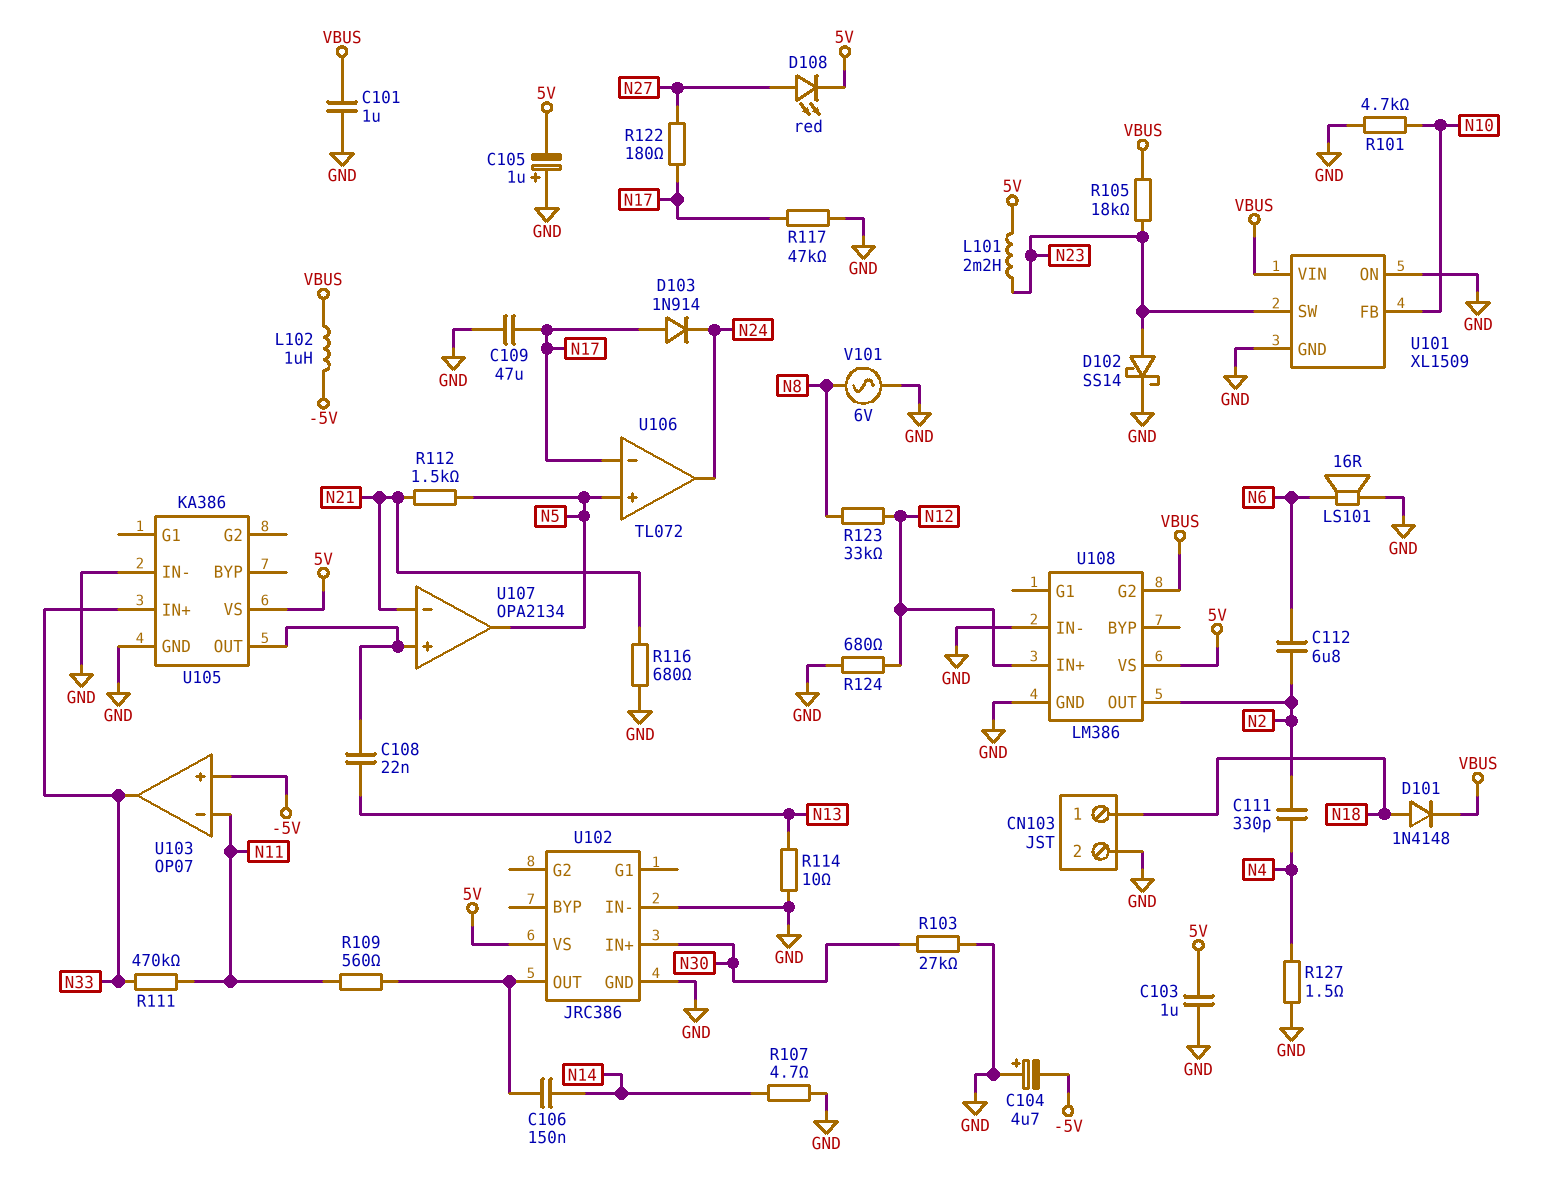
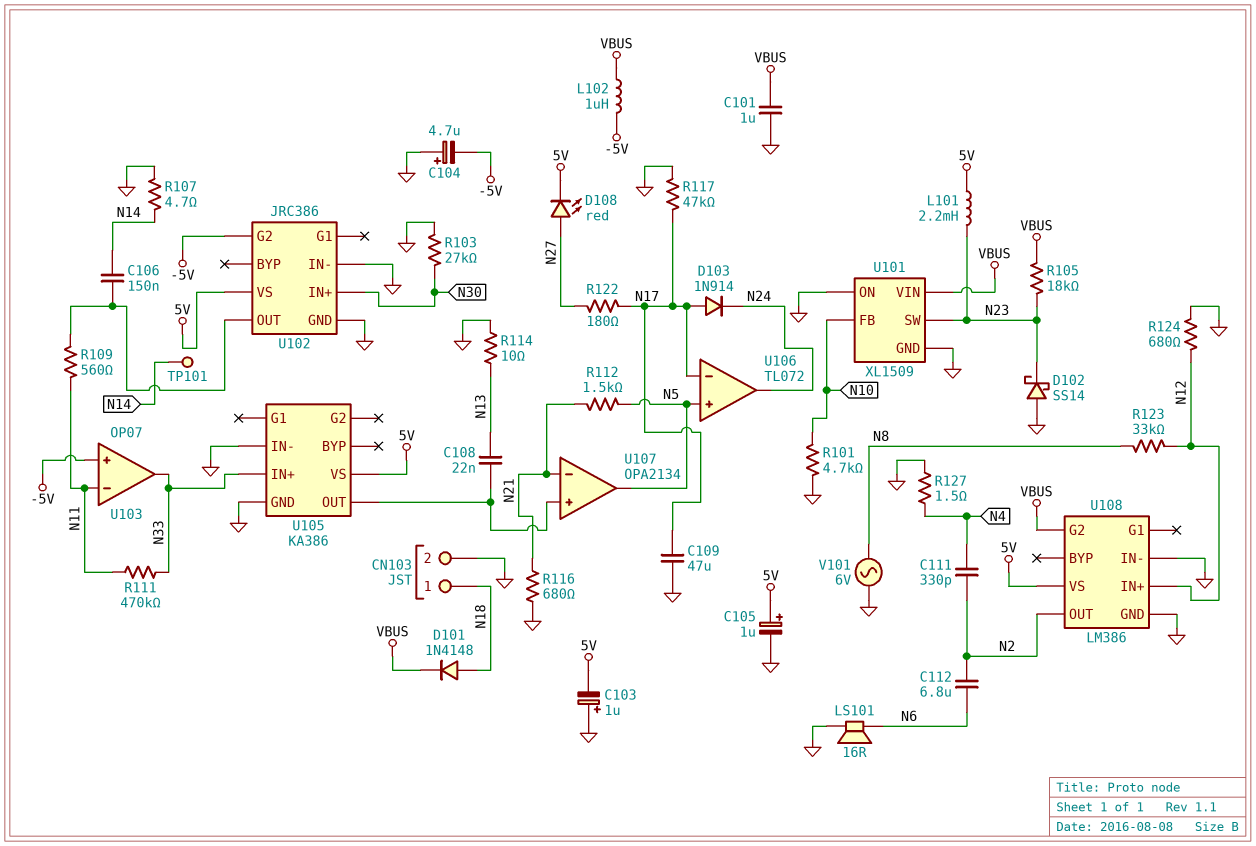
C103: 1uF (5V, GND) -> 1uF (plus GND, minus 5V)
C105: 1uF (plus GND, minus 5V) -> 1uF (plus 5V, minus GND)
D102: schottky SS14 (A N23, K GND) -> schottky SS14 (A GND, K N23)
TP101: none -> test point (N14)
U102 pin G2: none -> -5V

